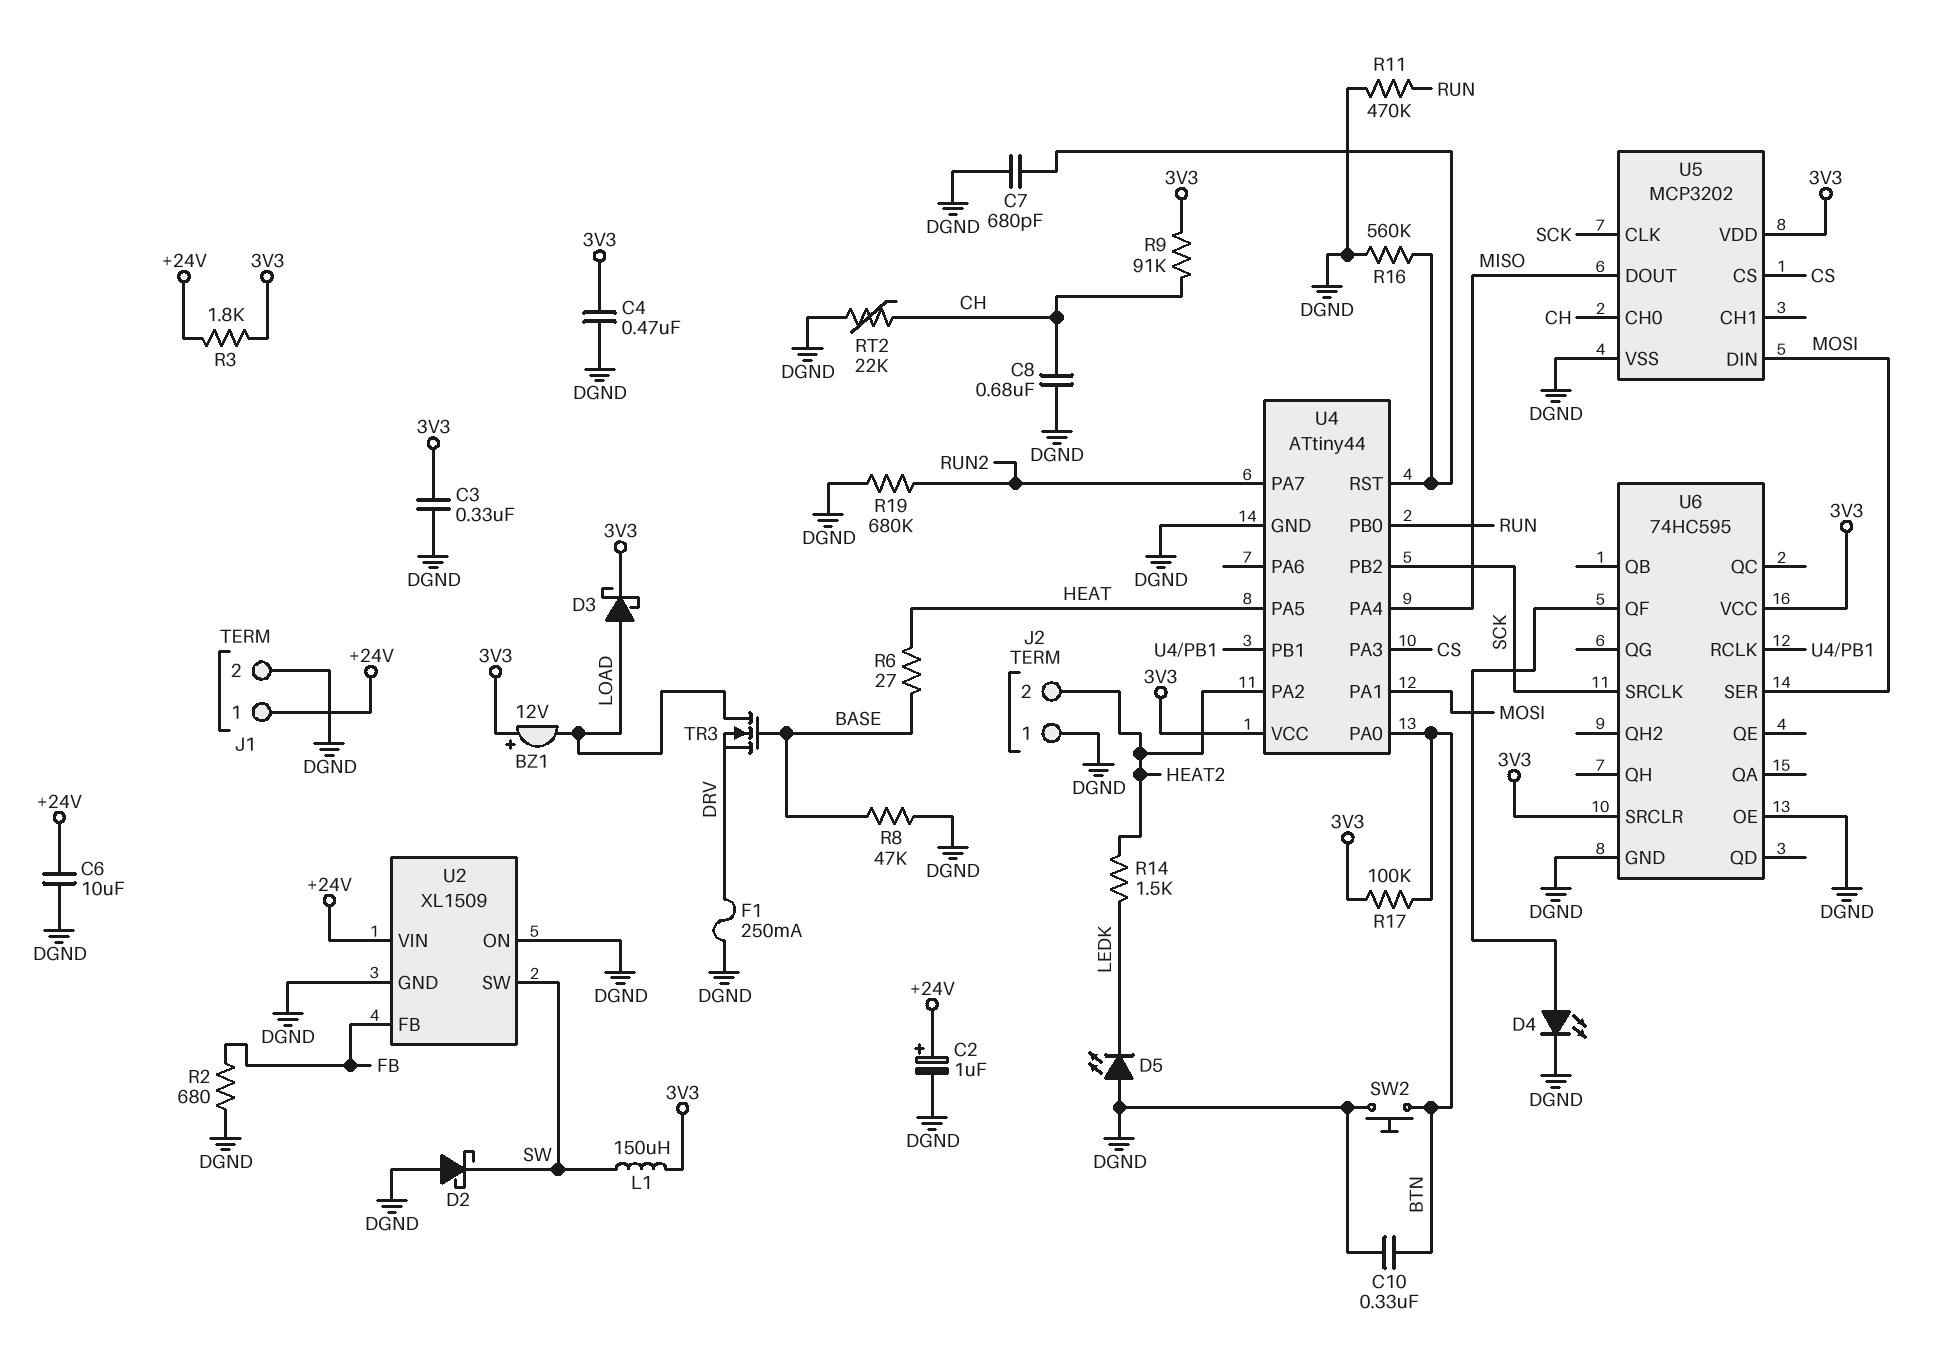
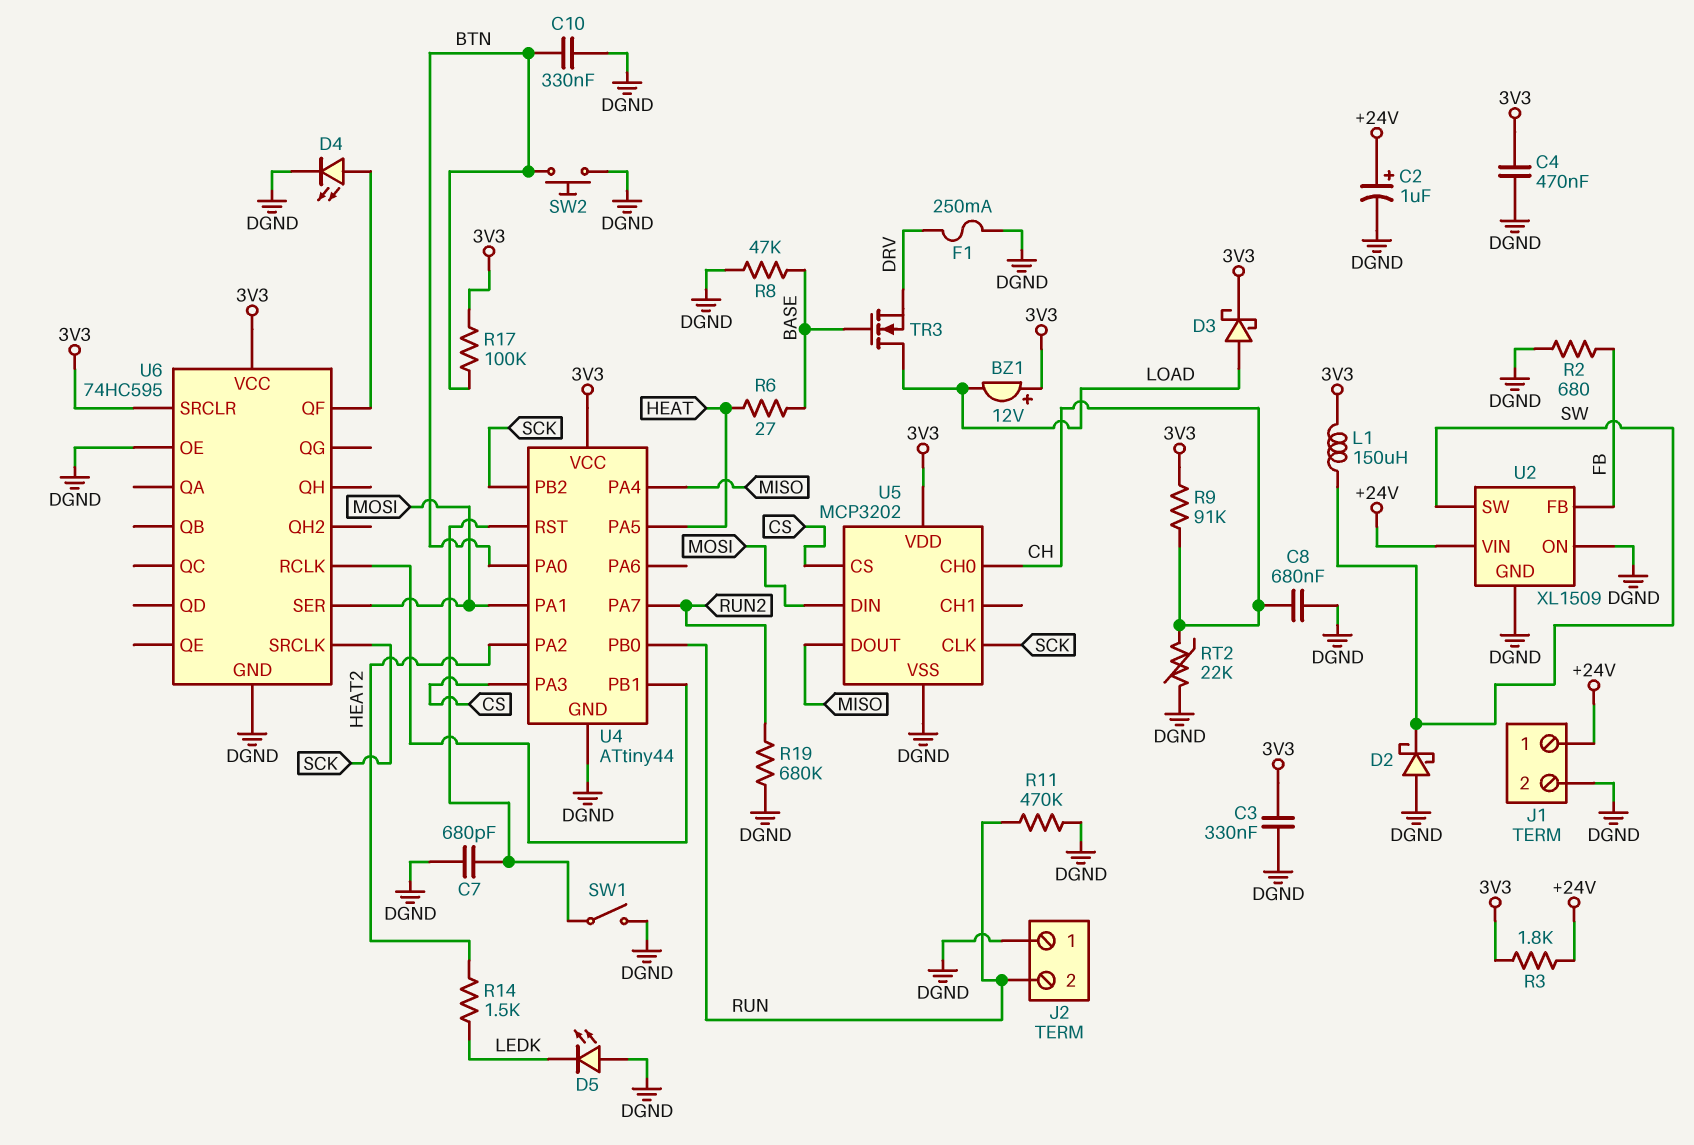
C6: 10uF (+24V, DGND) -> none
J2 pin 2: HEAT2 -> RUN
R16: 560k (DGND, U4/RST) -> none
SW1: none -> switch (DGND, U4/RST)

